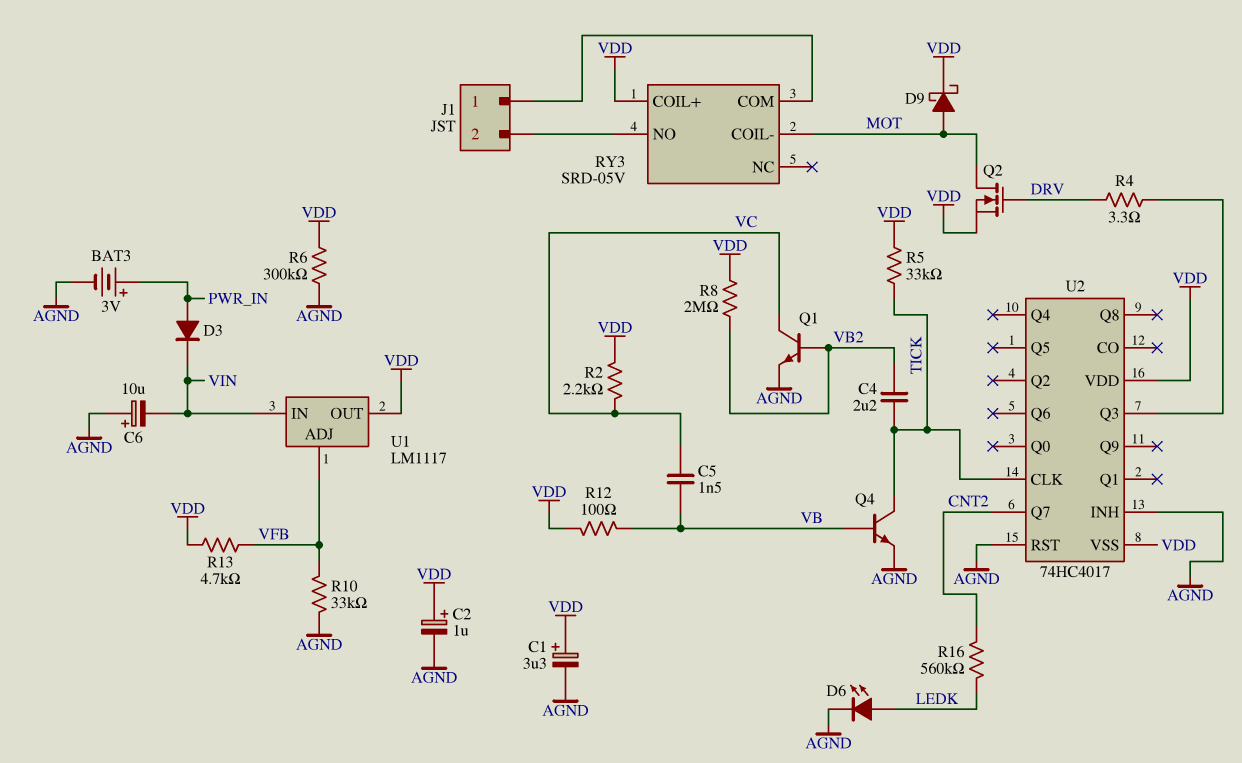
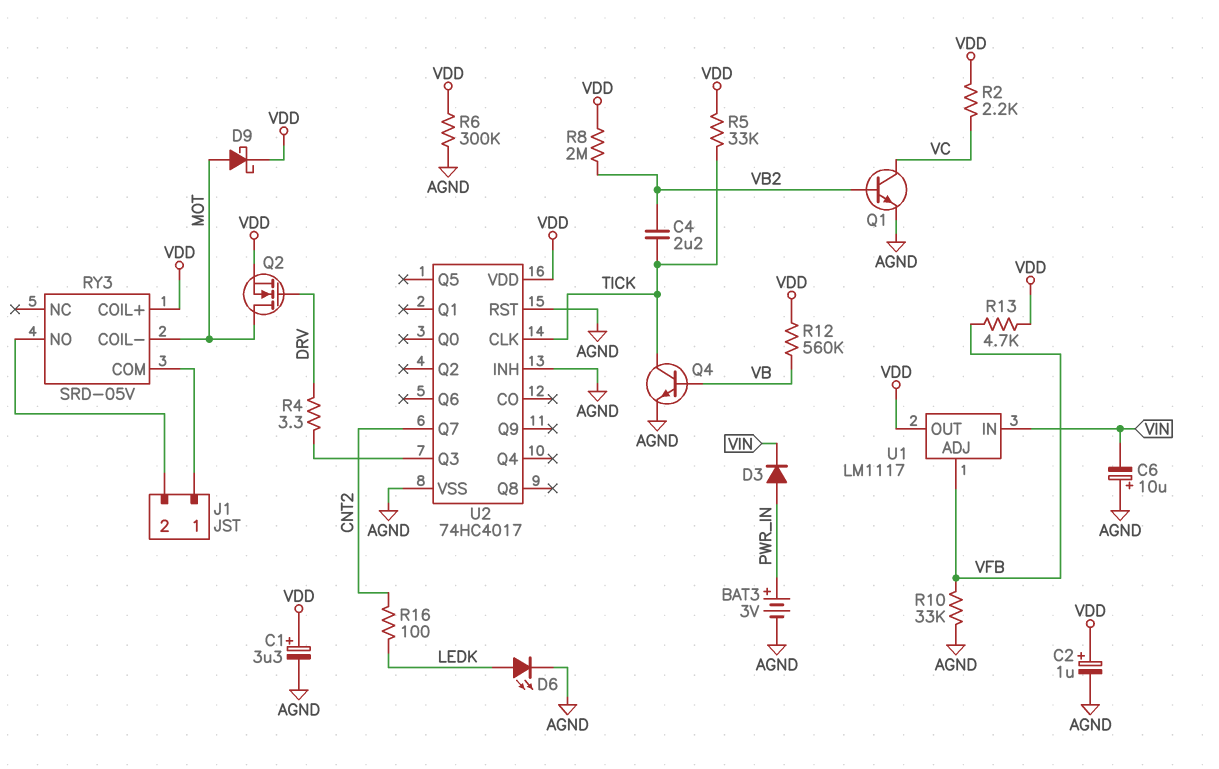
C5: 1.5nF (VB, VC) -> none
R12: 100 (VB, VDD) -> 560k (VB, VDD)
R16: 560k (CNT2, LEDK) -> 100 (CNT2, LEDK)
U2 pin VSS: VDD -> AGND

